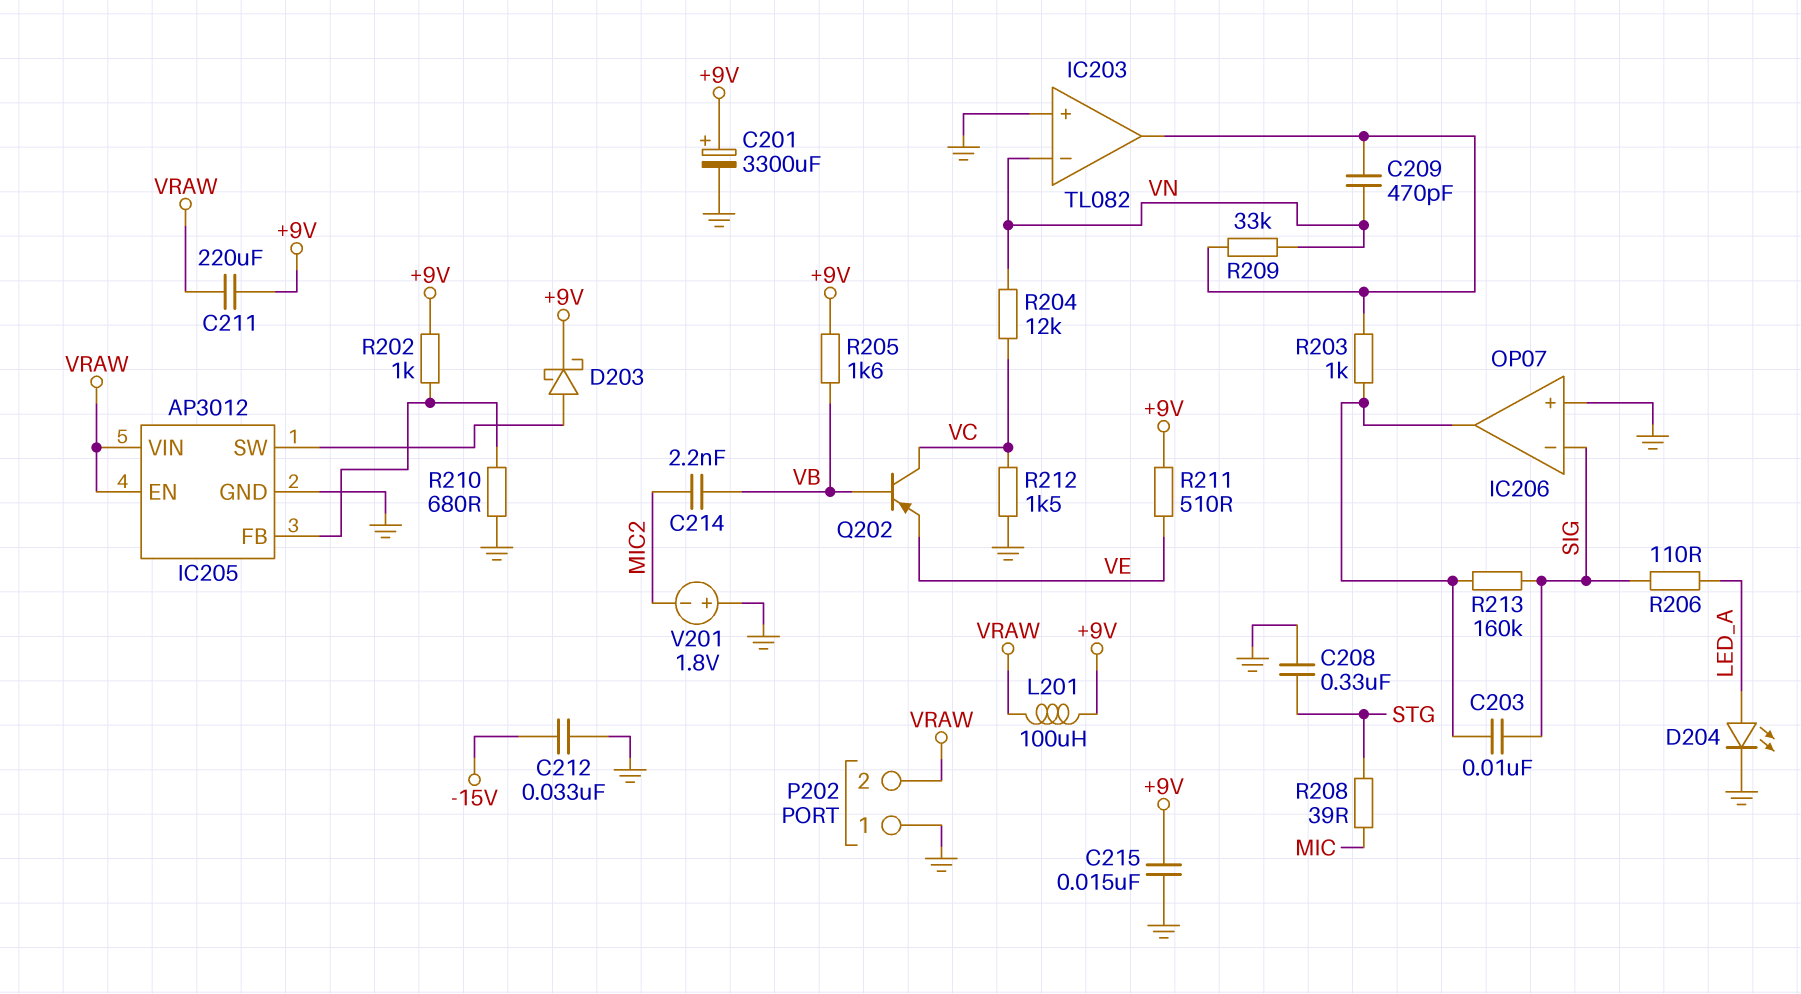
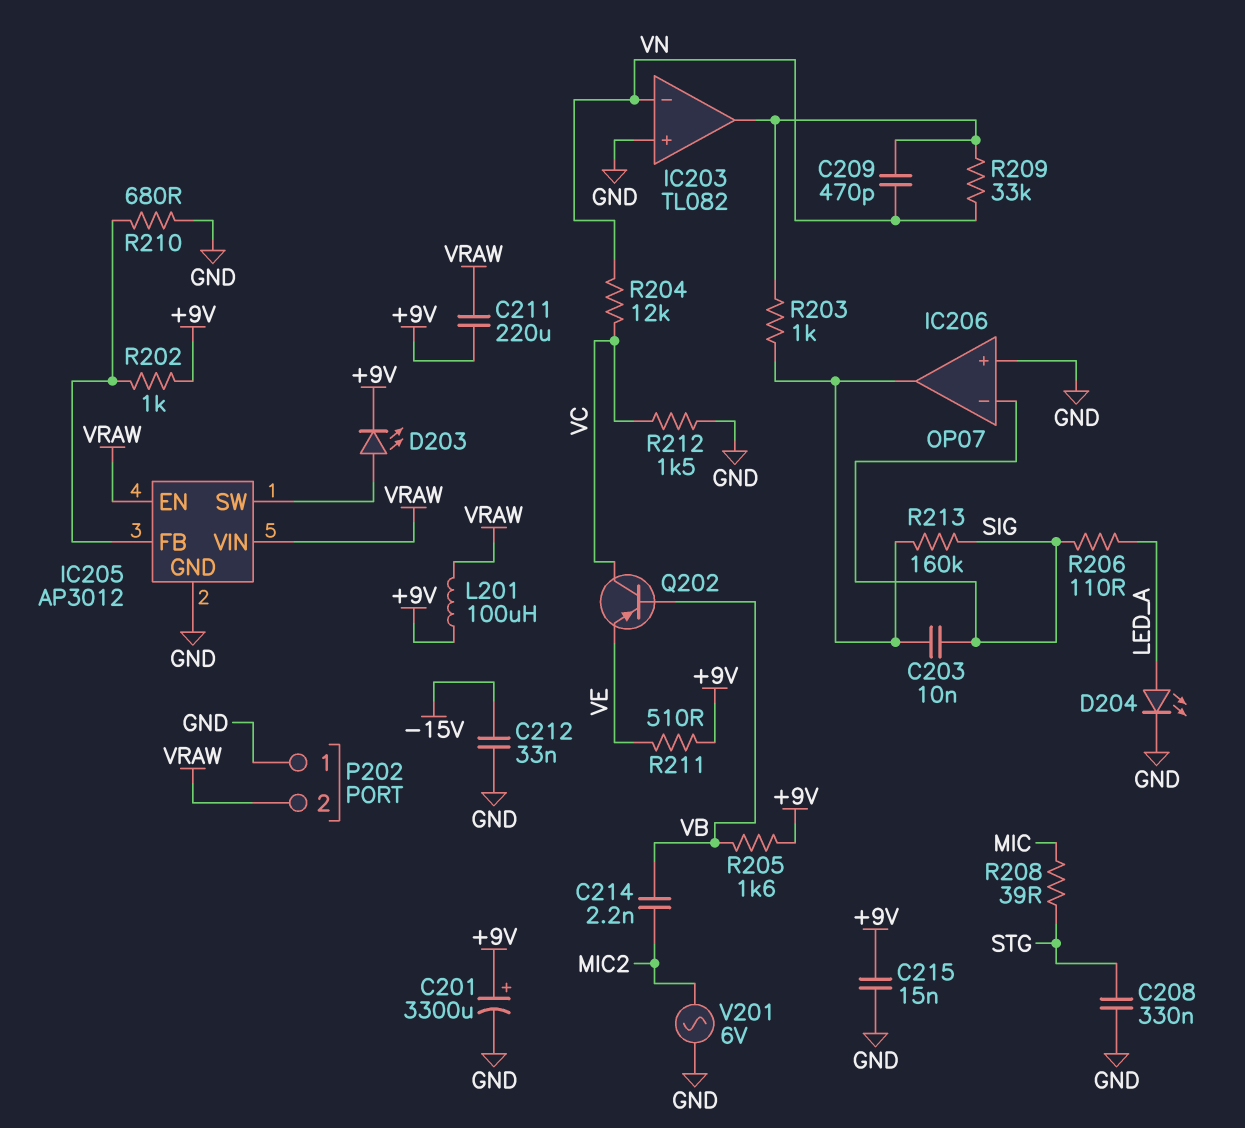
D203: schottky (A IC205/SW, K +9V) -> LED (A IC205/SW, K +9V)
V201: 1.8V (plus GND, minus MIC2) -> AC 6V (GND, MIC2)

